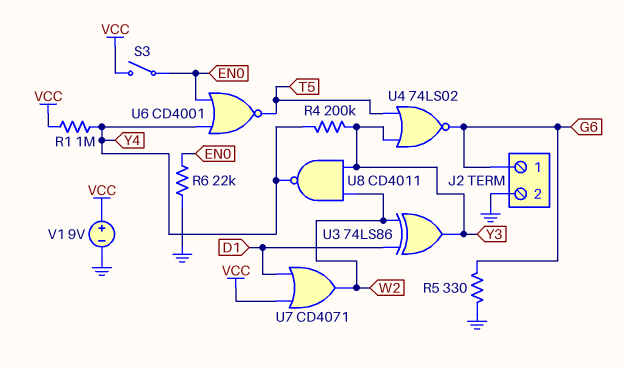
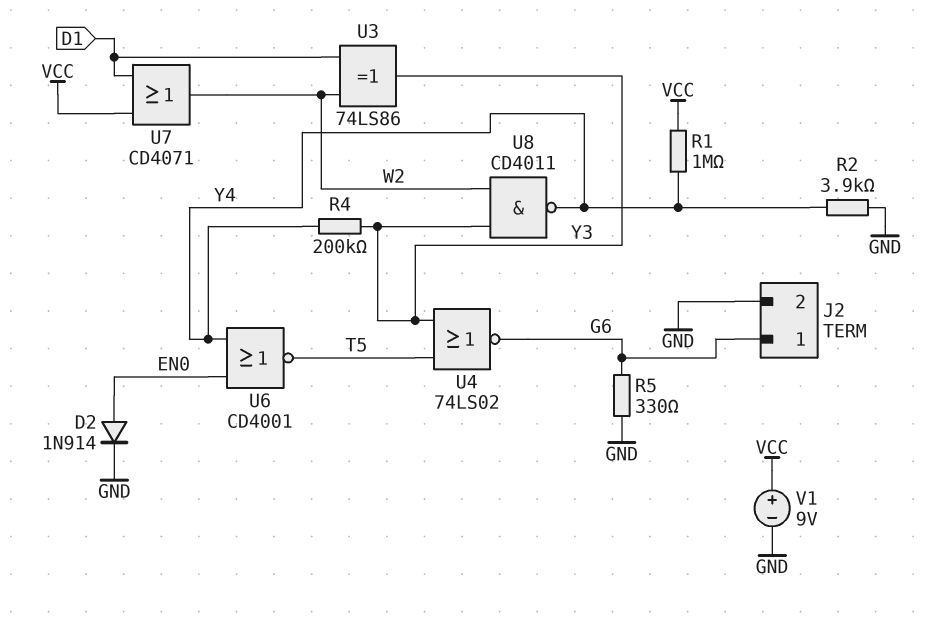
D2: none -> diode 1N914 (A EN0, K GND)
R2: none -> 3.9k (GND, Y4)
R6: 22k (EN0, GND) -> none
S3: switch (EN0, VCC) -> none

